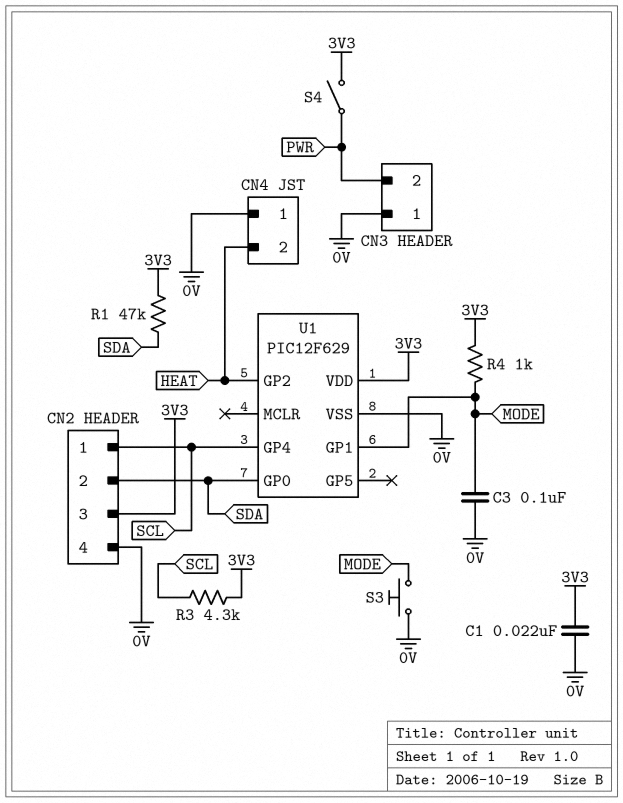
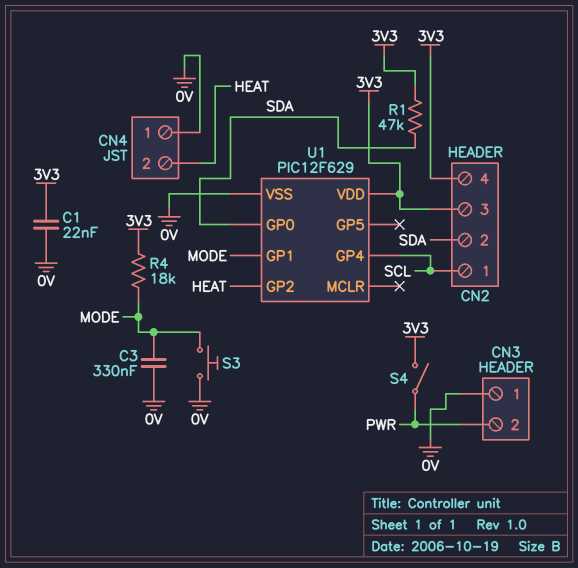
C3: 100nF (0V, MODE) -> 330nF (0V, MODE)
CN2 pin 4: 0V -> 3V3
R3: 4.3k (3V3, SCL) -> none
R4: 1k (3V3, MODE) -> 18k (3V3, MODE)

